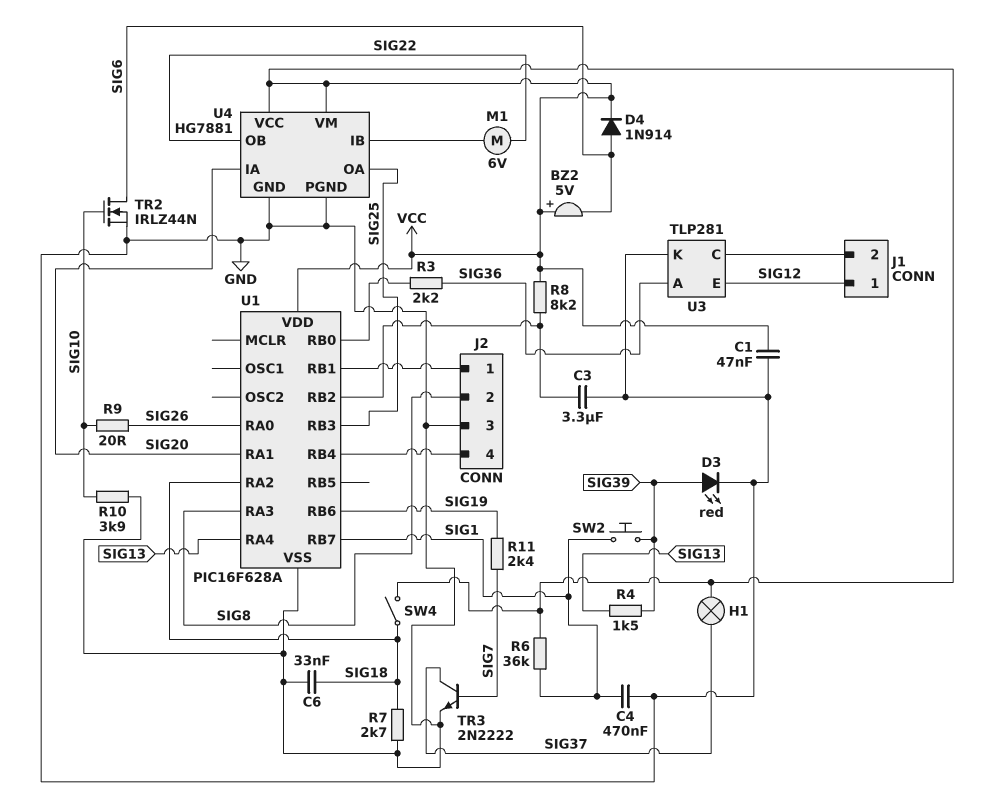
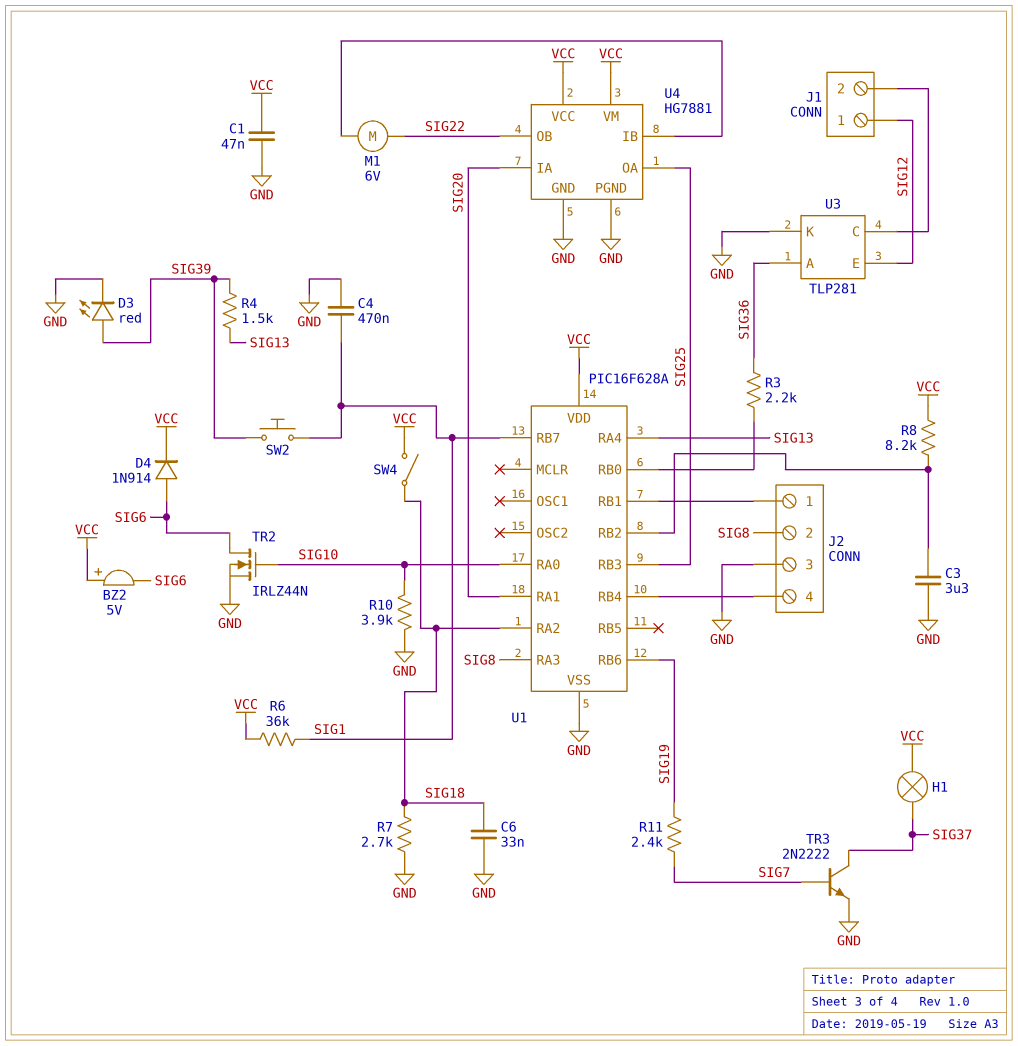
R9: 20 (SIG10, SIG26) -> none
U1 pin RA0: SIG26 -> SIG10

